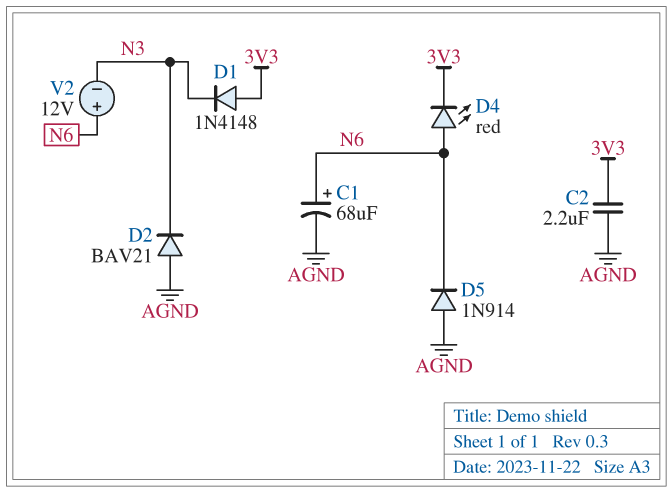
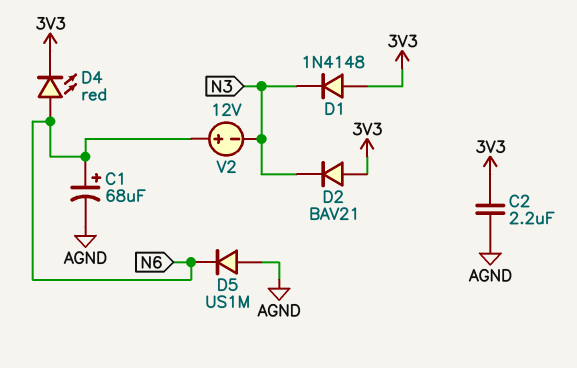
D2: diode BAV21 (A AGND, K N3) -> diode BAV21 (A 3V3, K N3)
D5: diode 1N914 (A AGND, K N6) -> diode US1M (A AGND, K N6)

